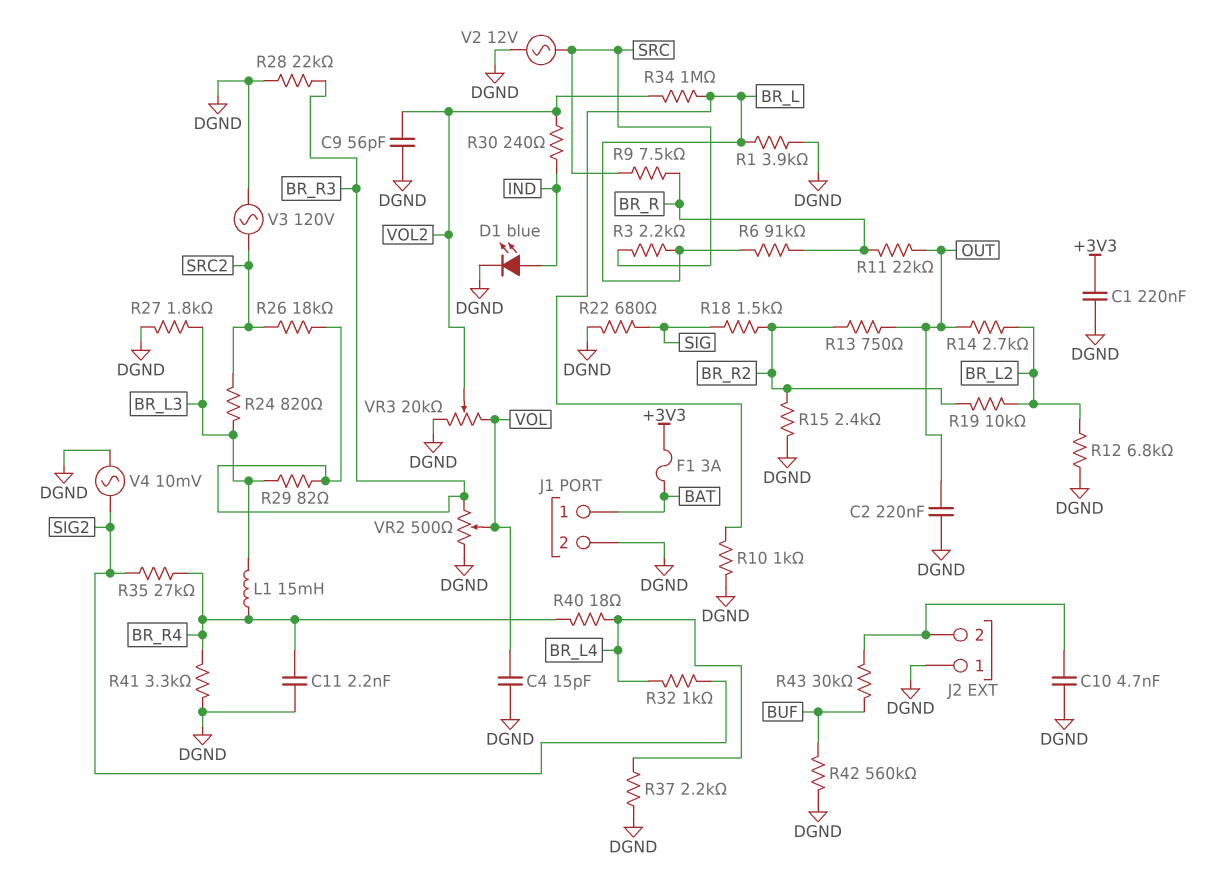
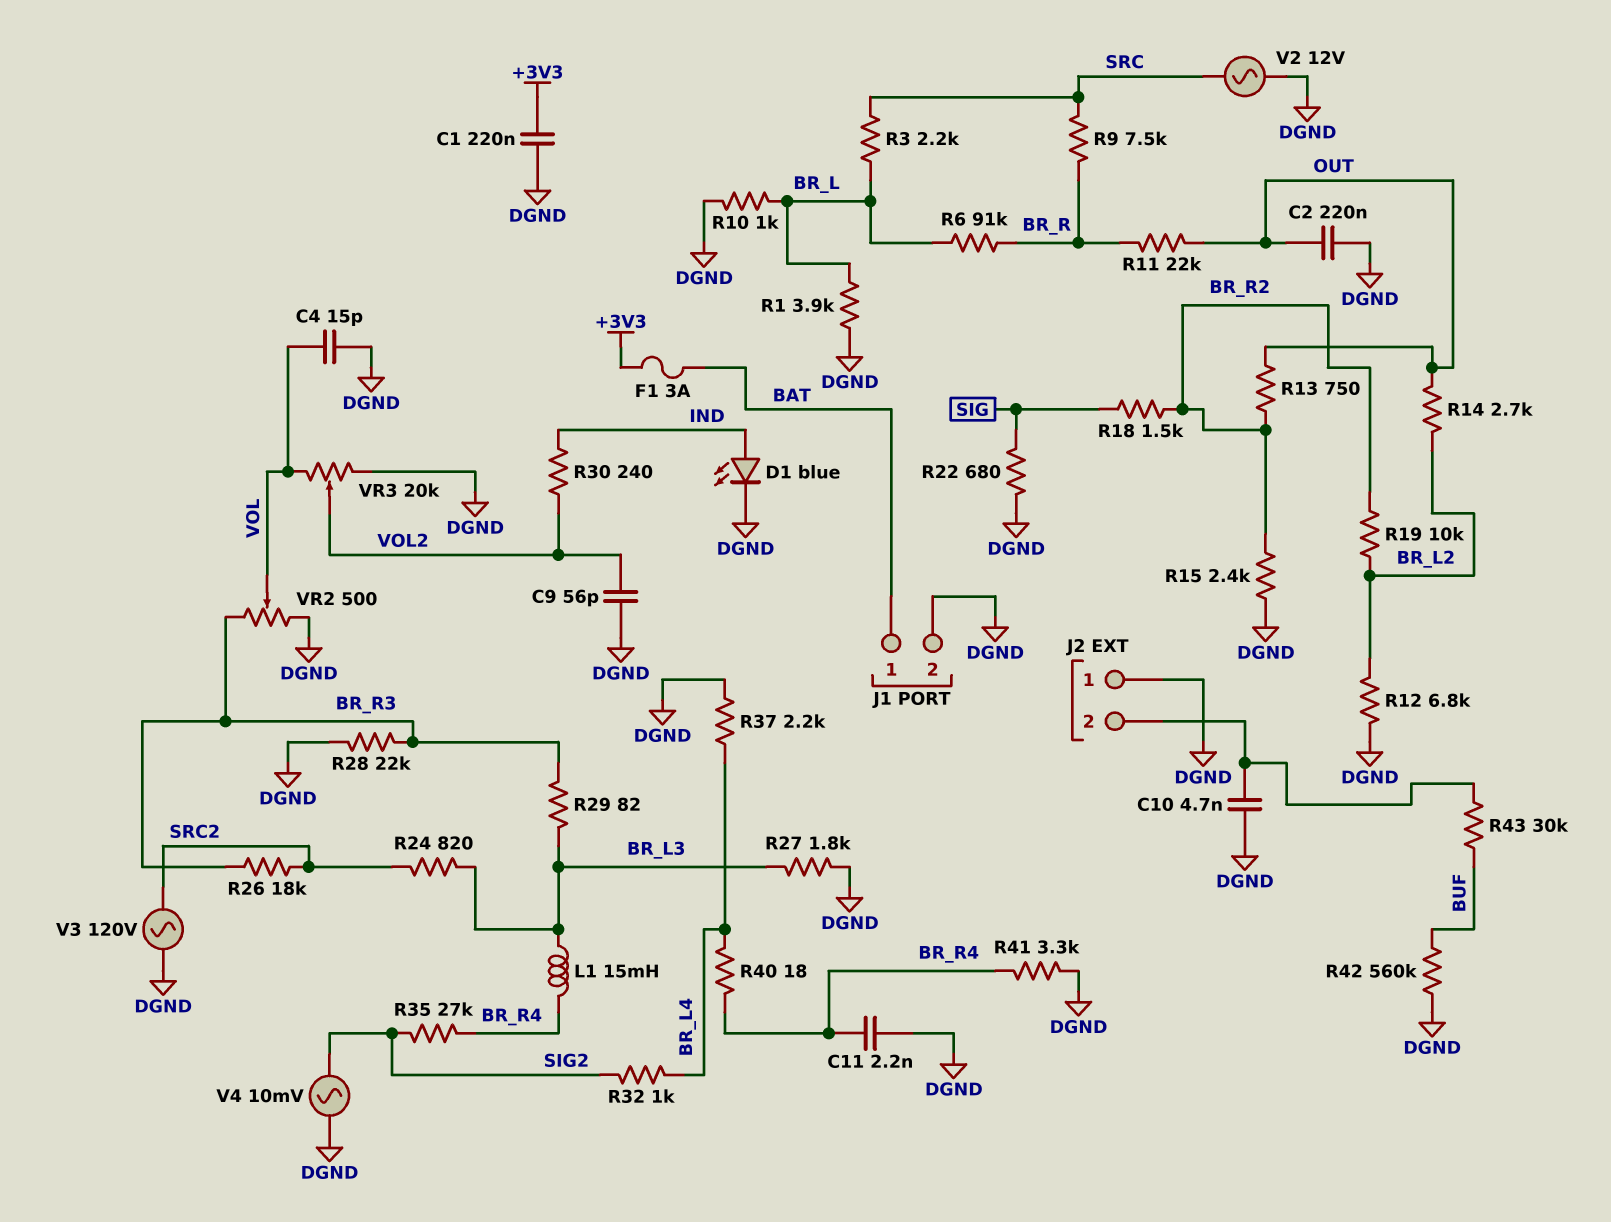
R34: 1M (BR_L, VOL2) -> none

